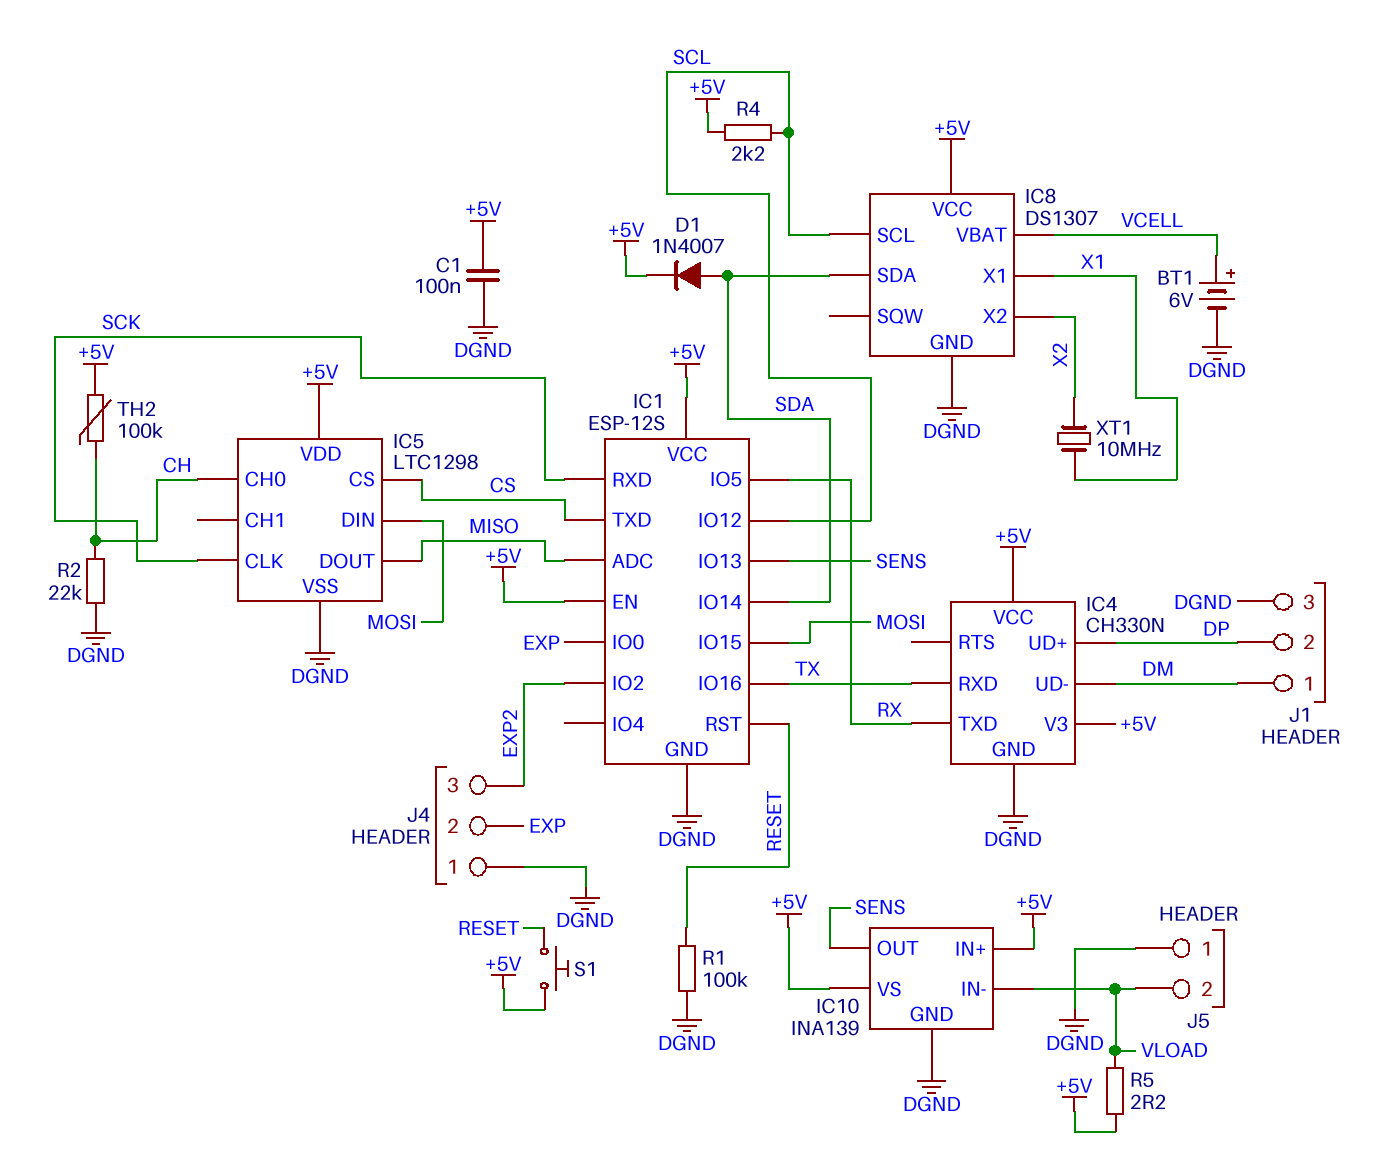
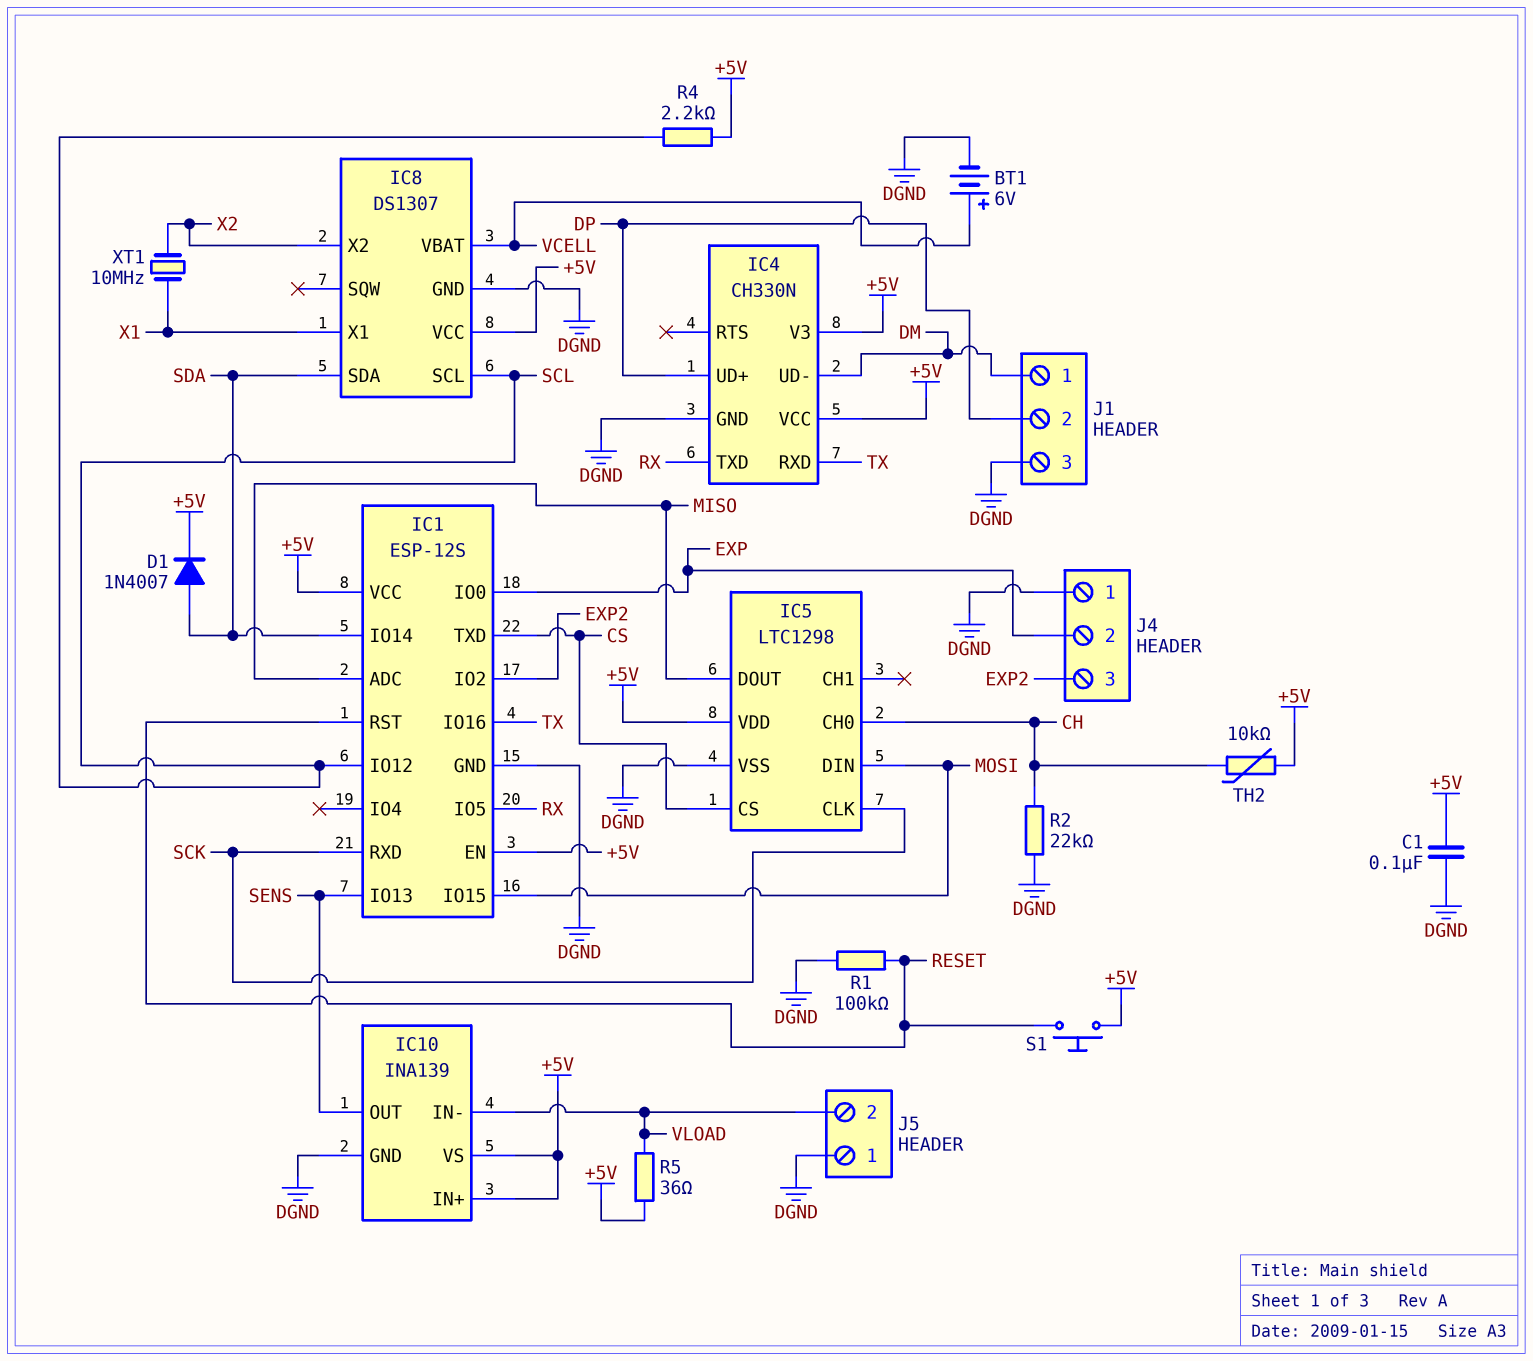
R5: 2.2 (+5V, VLOAD) -> 36 (+5V, VLOAD)
TH2: 100k (+5V, CH) -> 10k (+5V, CH)

